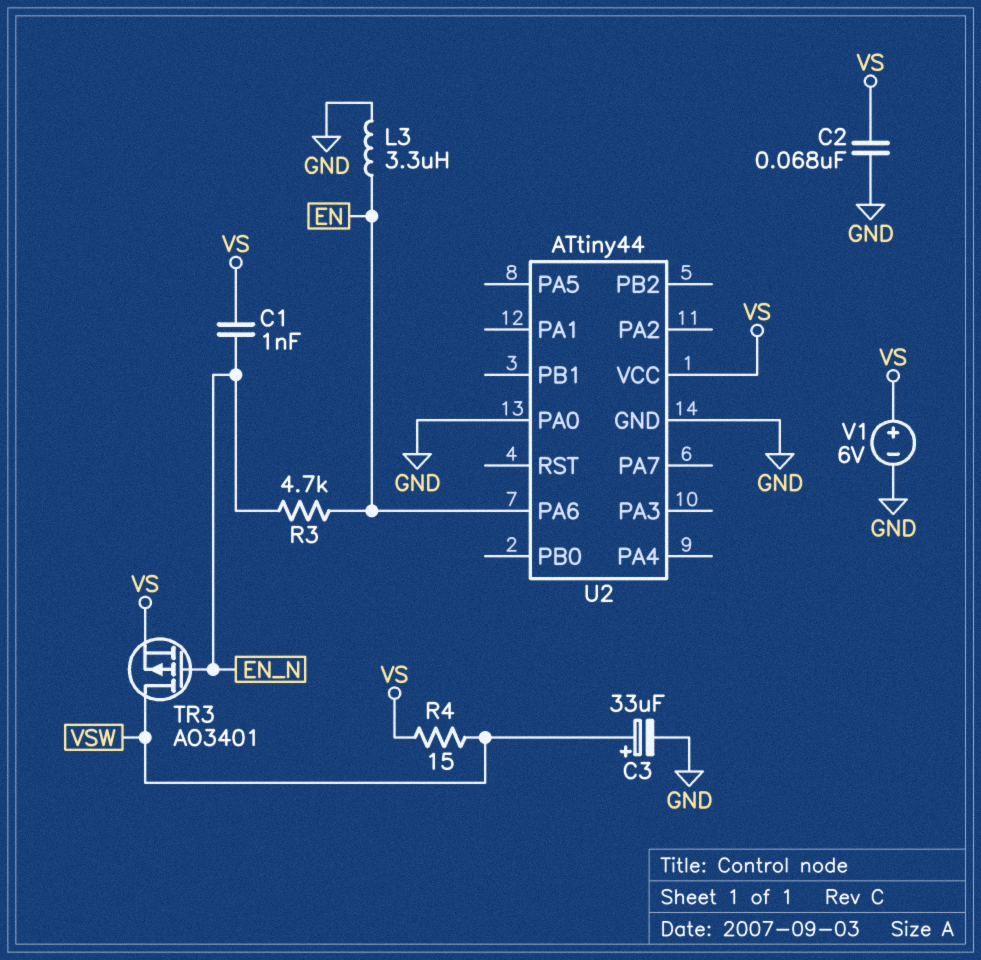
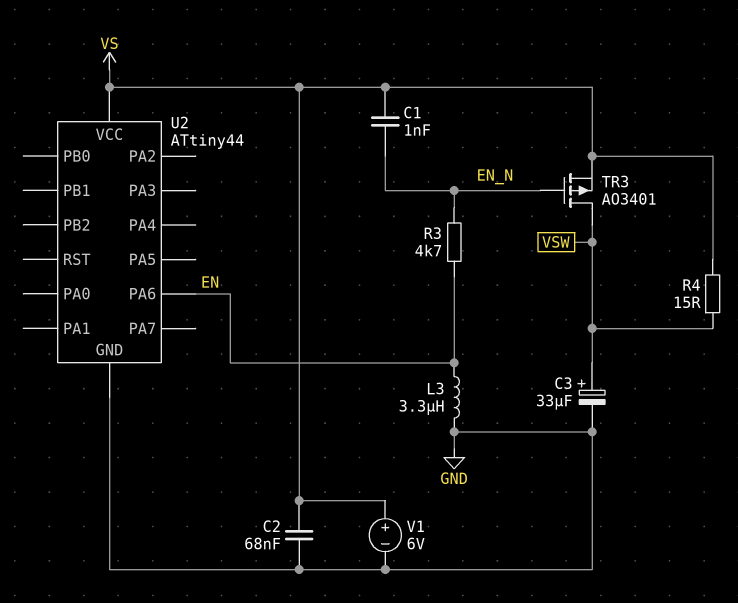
U2 pin PA0: GND -> none

